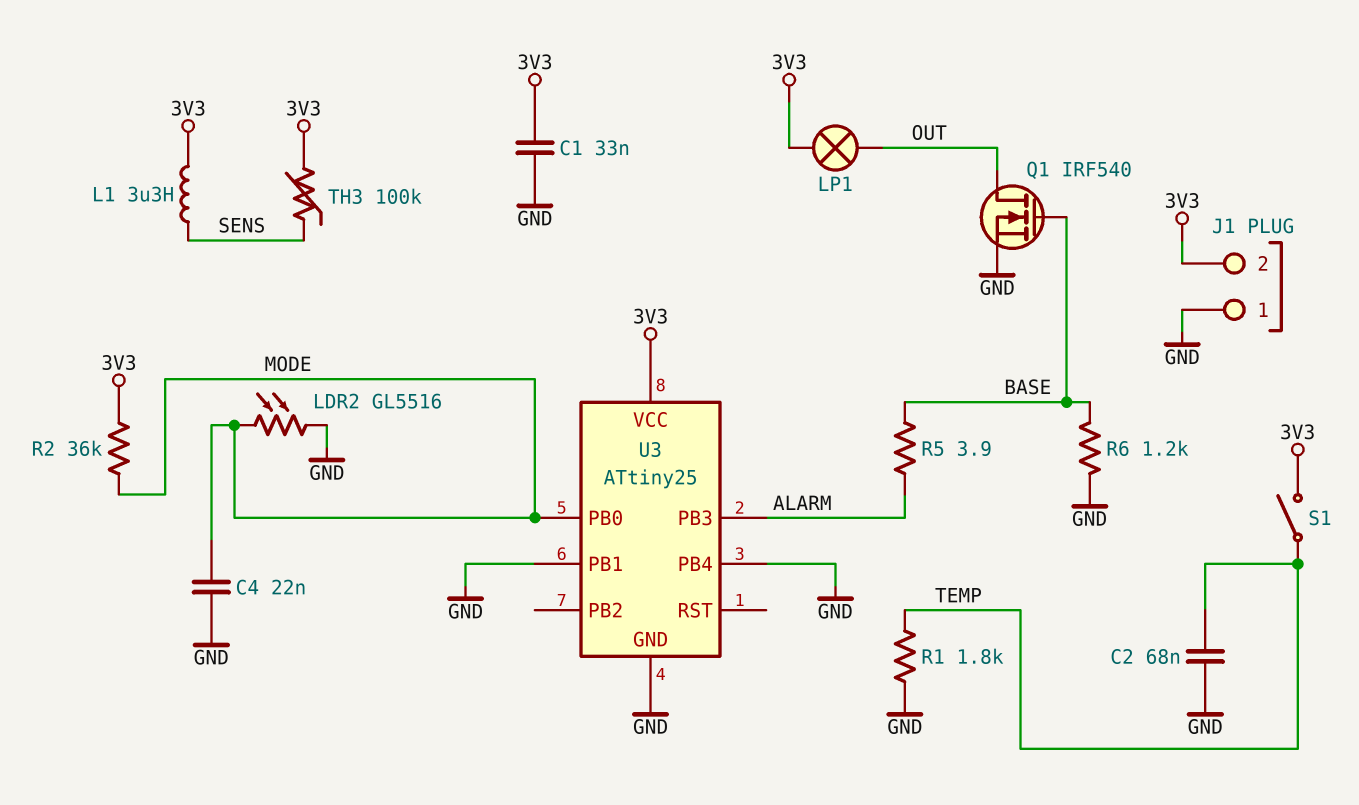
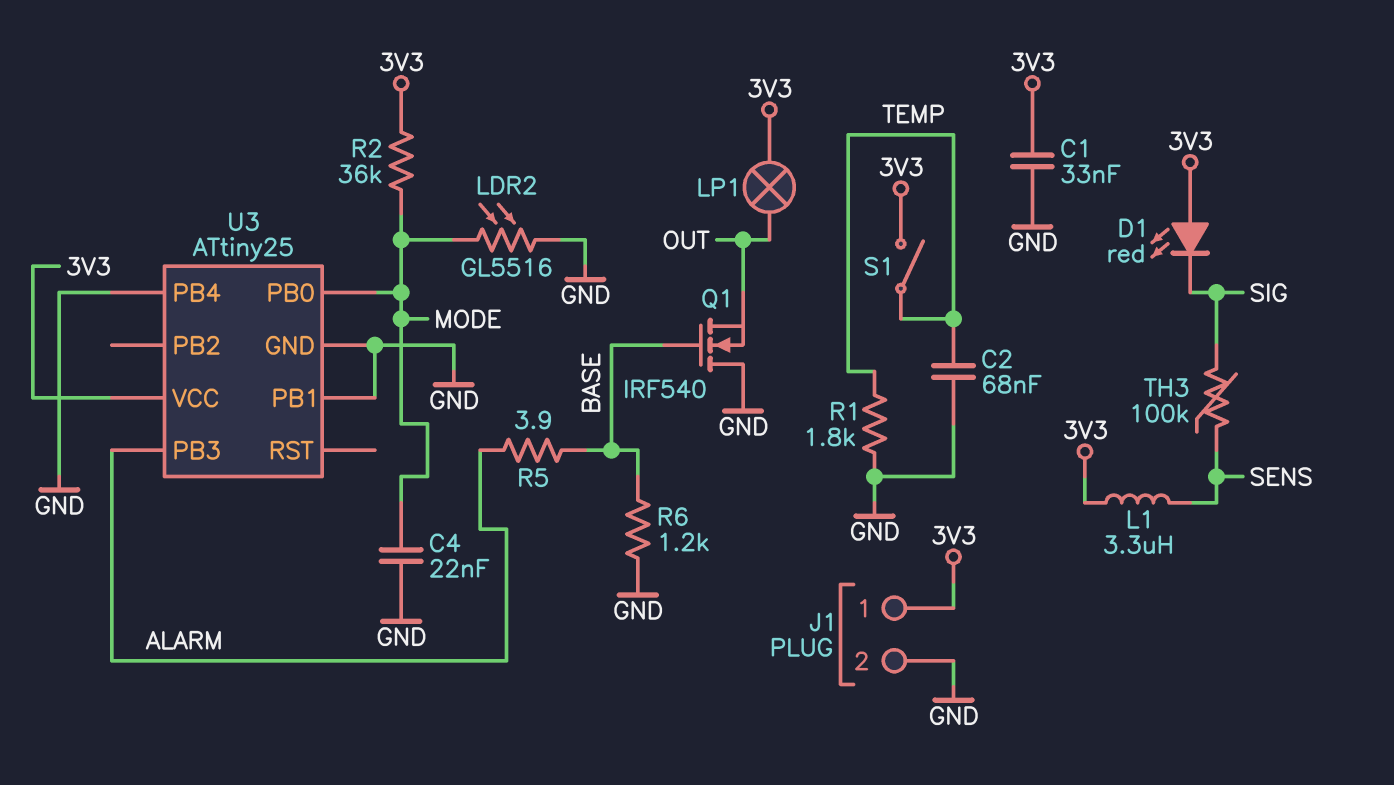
D1: none -> LED red (A 3V3, K SIG)
J1 pin 1: GND -> 3V3
J1 pin 2: 3V3 -> GND
Q1: NMOS IRF540 (G BASE, D OUT, S GND) -> NMOS IRF540 (G BASE, D GND, S OUT)
TH3: 100k (3V3, SENS) -> 100k (SENS, SIG)

